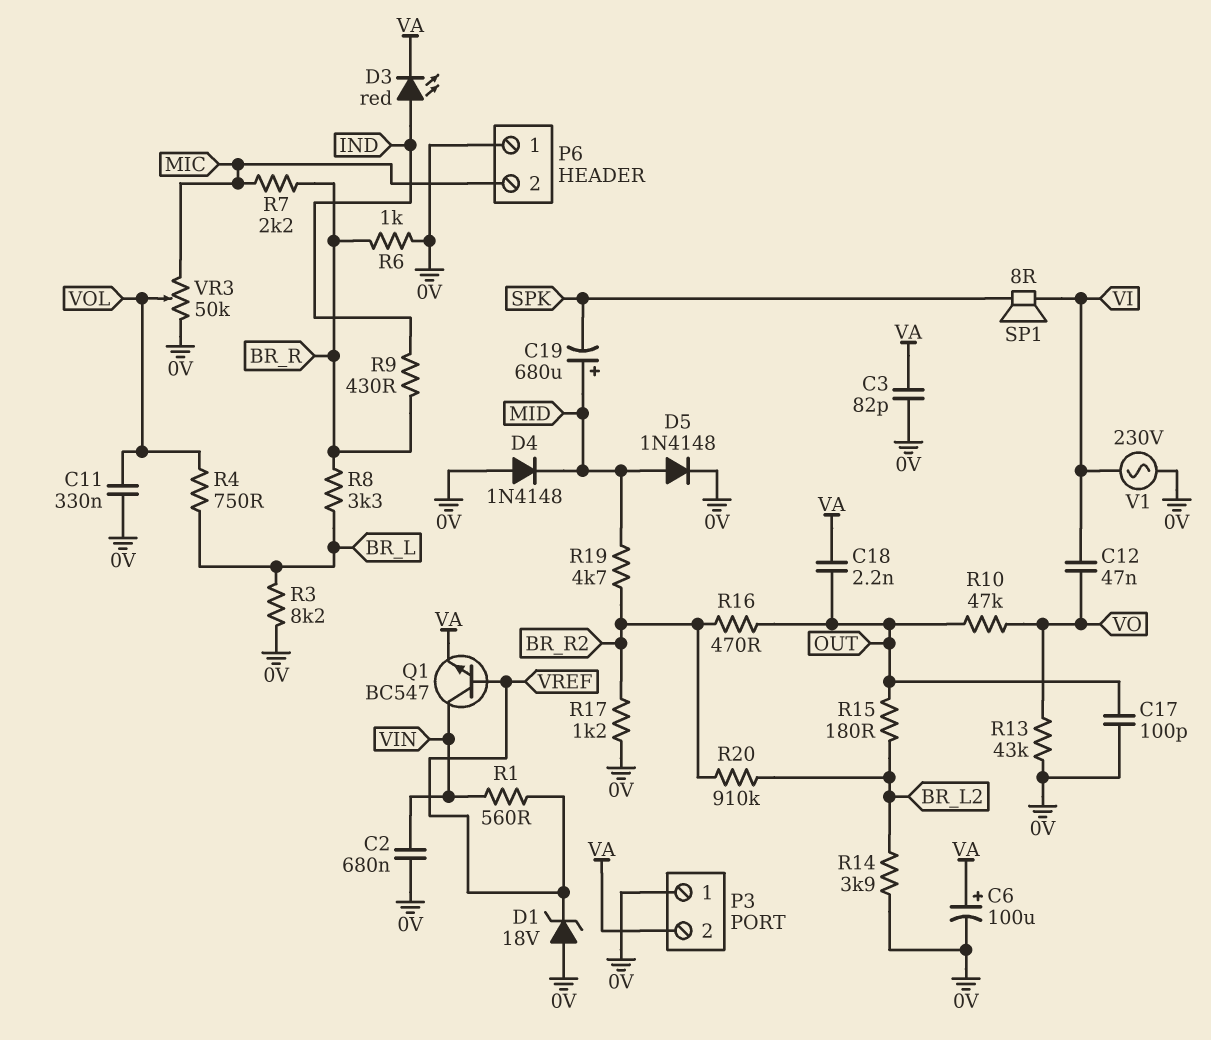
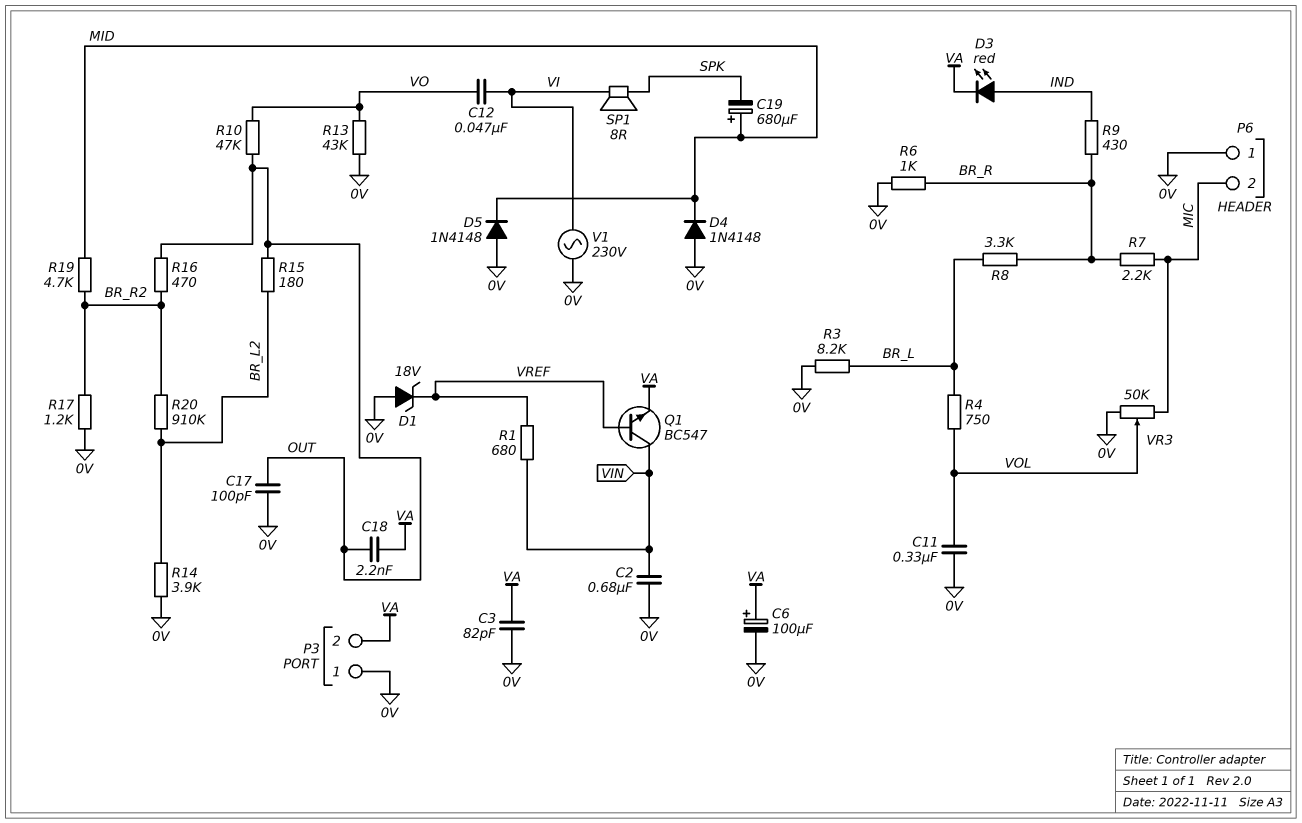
D5: diode 1N4148 (A MID, K 0V) -> diode 1N4148 (A 0V, K MID)
R1: 560 (VIN, VREF) -> 680 (VIN, VREF)

